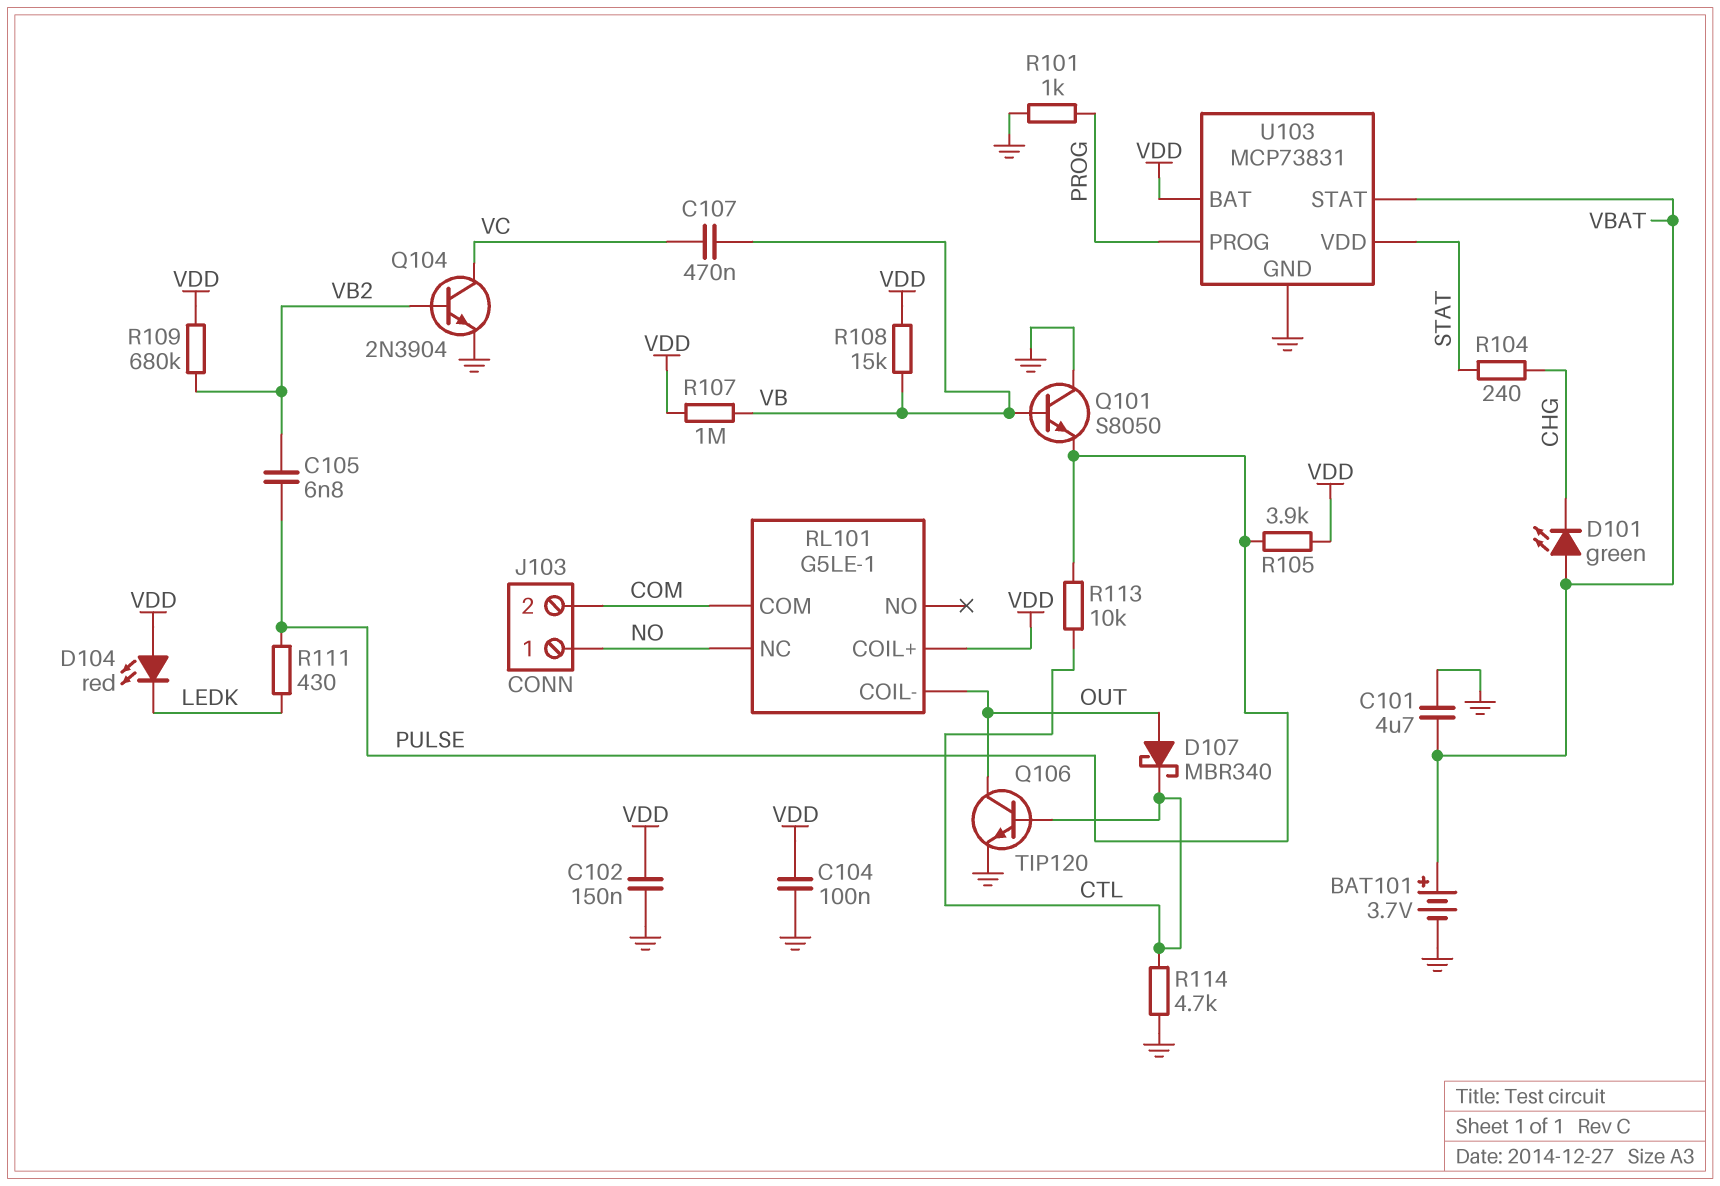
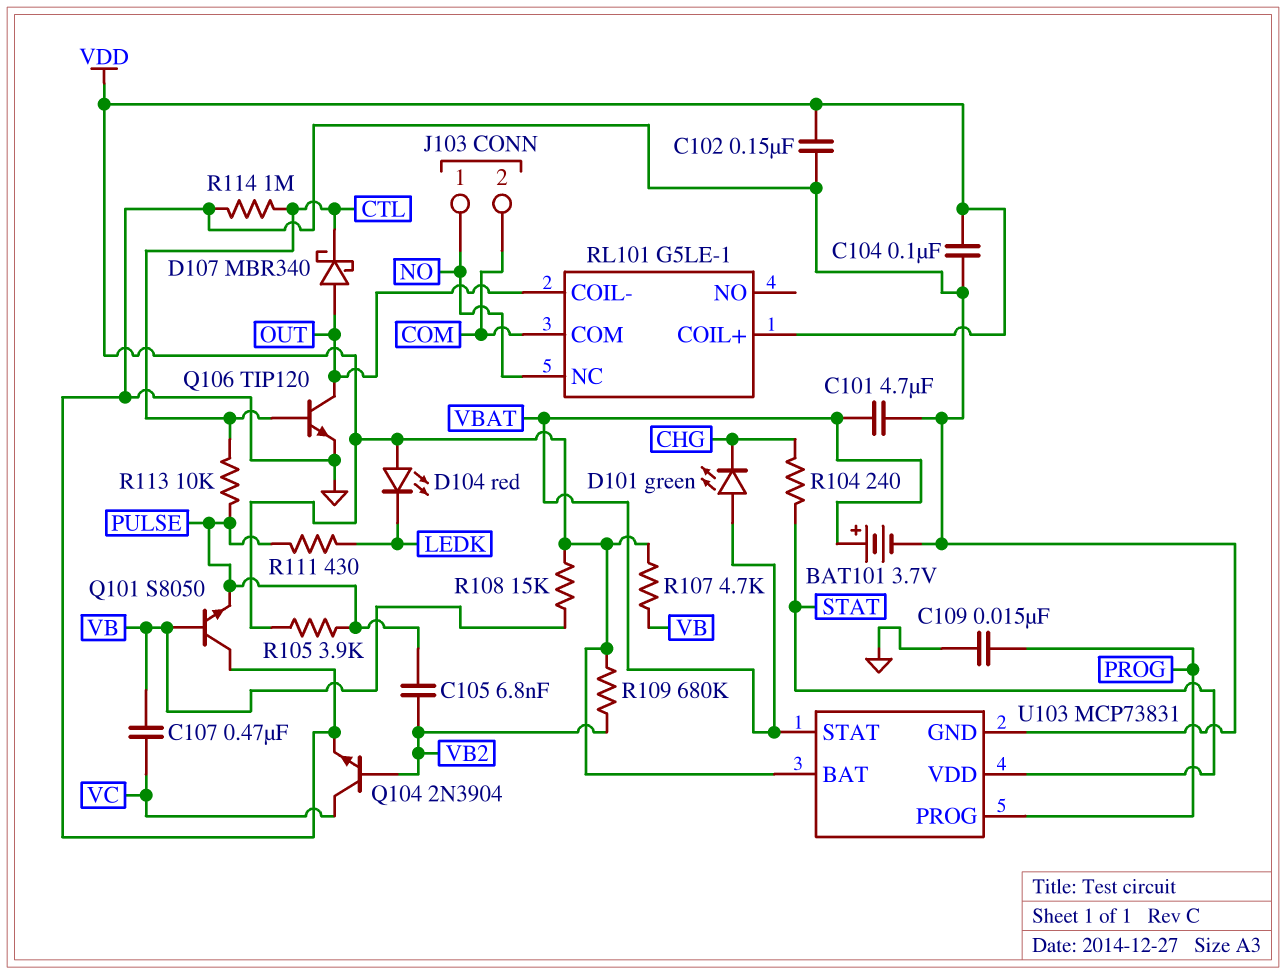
C109: none -> 15nF (GND, PROG)
R101: 1k (GND, PROG) -> none
R107: 1M (VB, VDD) -> 4.7k (VB, VDD)
R114: 4.7k (CTL, GND) -> 1M (CTL, GND)

